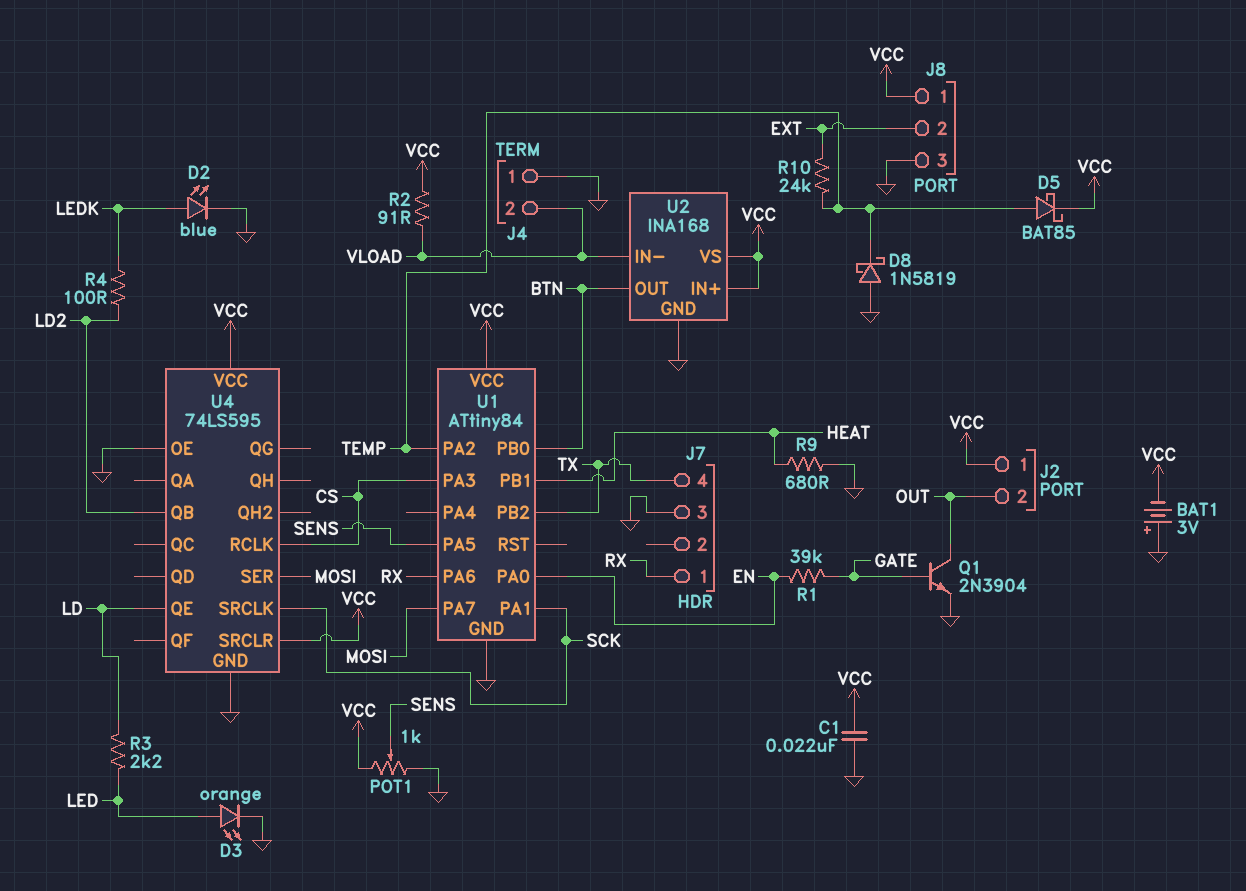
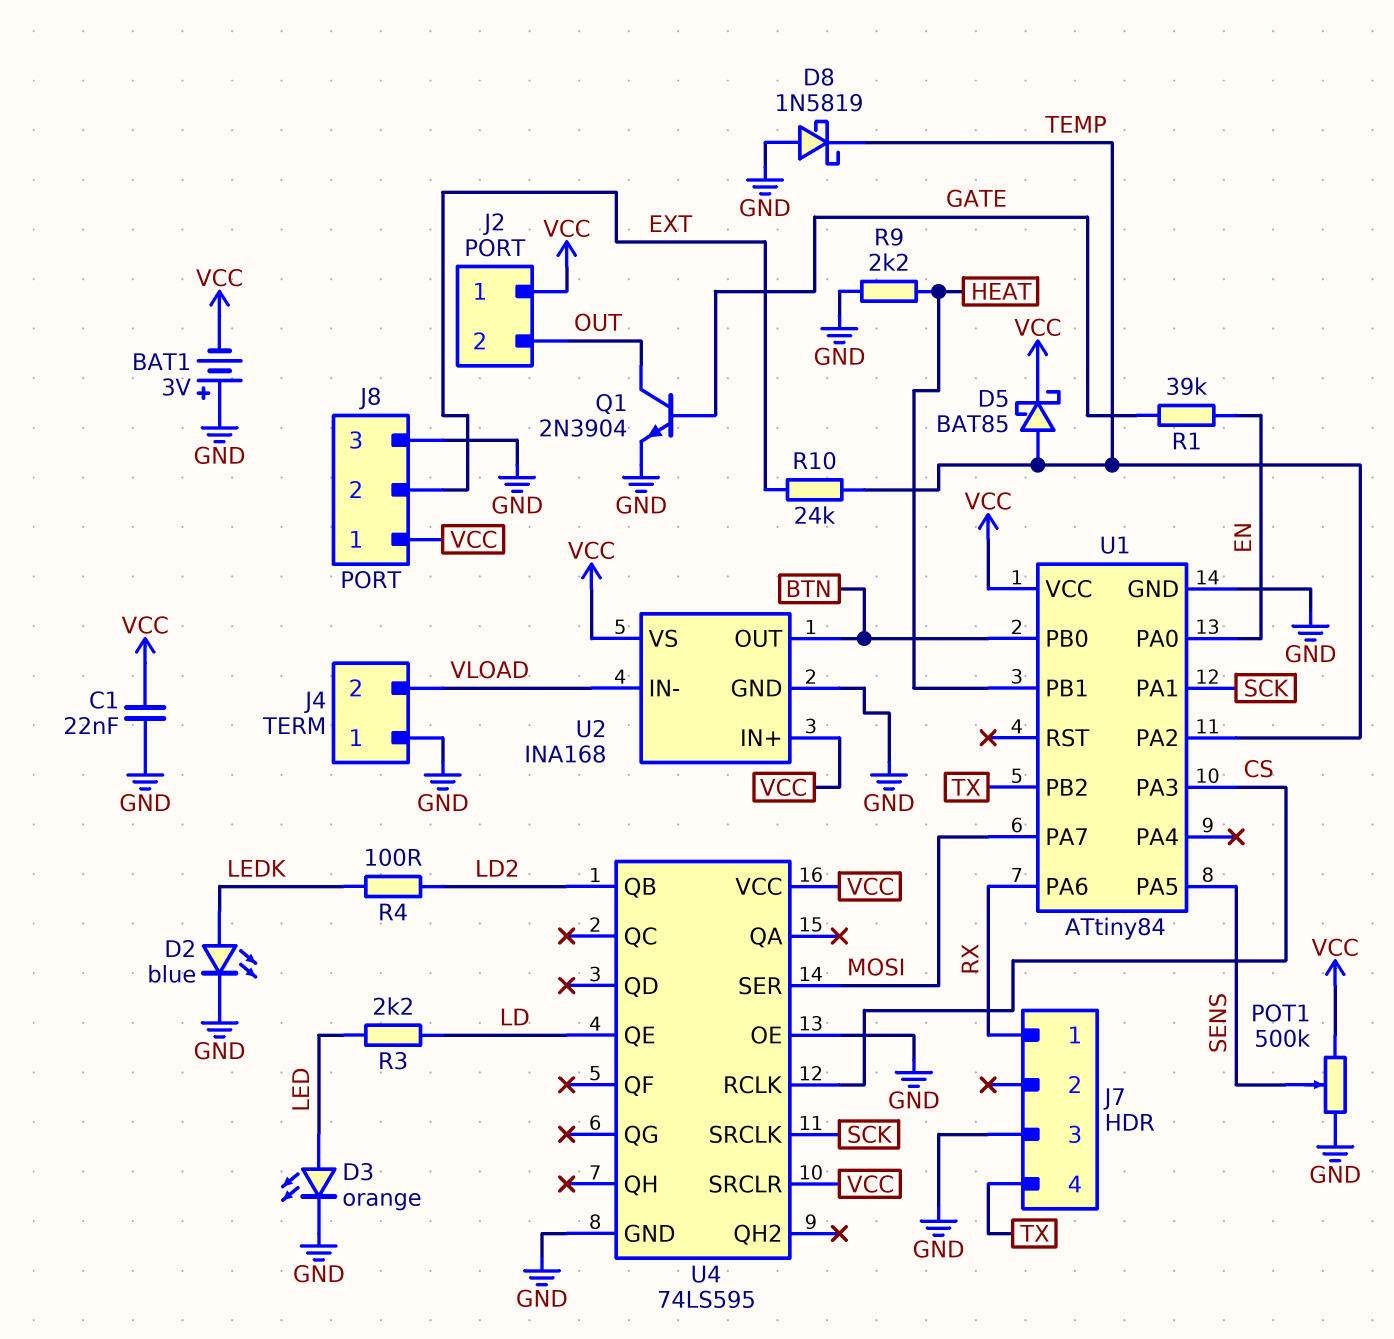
POT1: 1k (GND, VCC, wiper SENS) -> 500k (GND, VCC, wiper SENS)
R2: 91 (VCC, VLOAD) -> none
R9: 680 (GND, HEAT) -> 2.2k (GND, HEAT)

